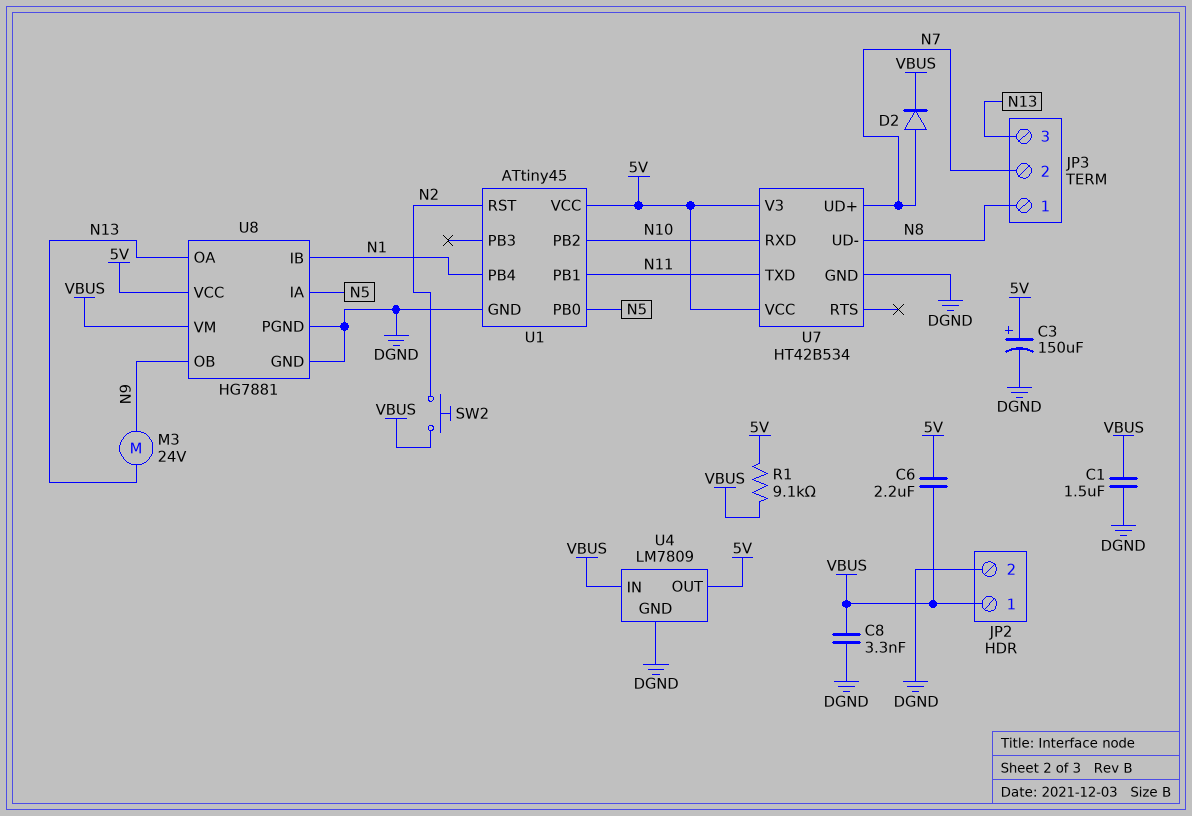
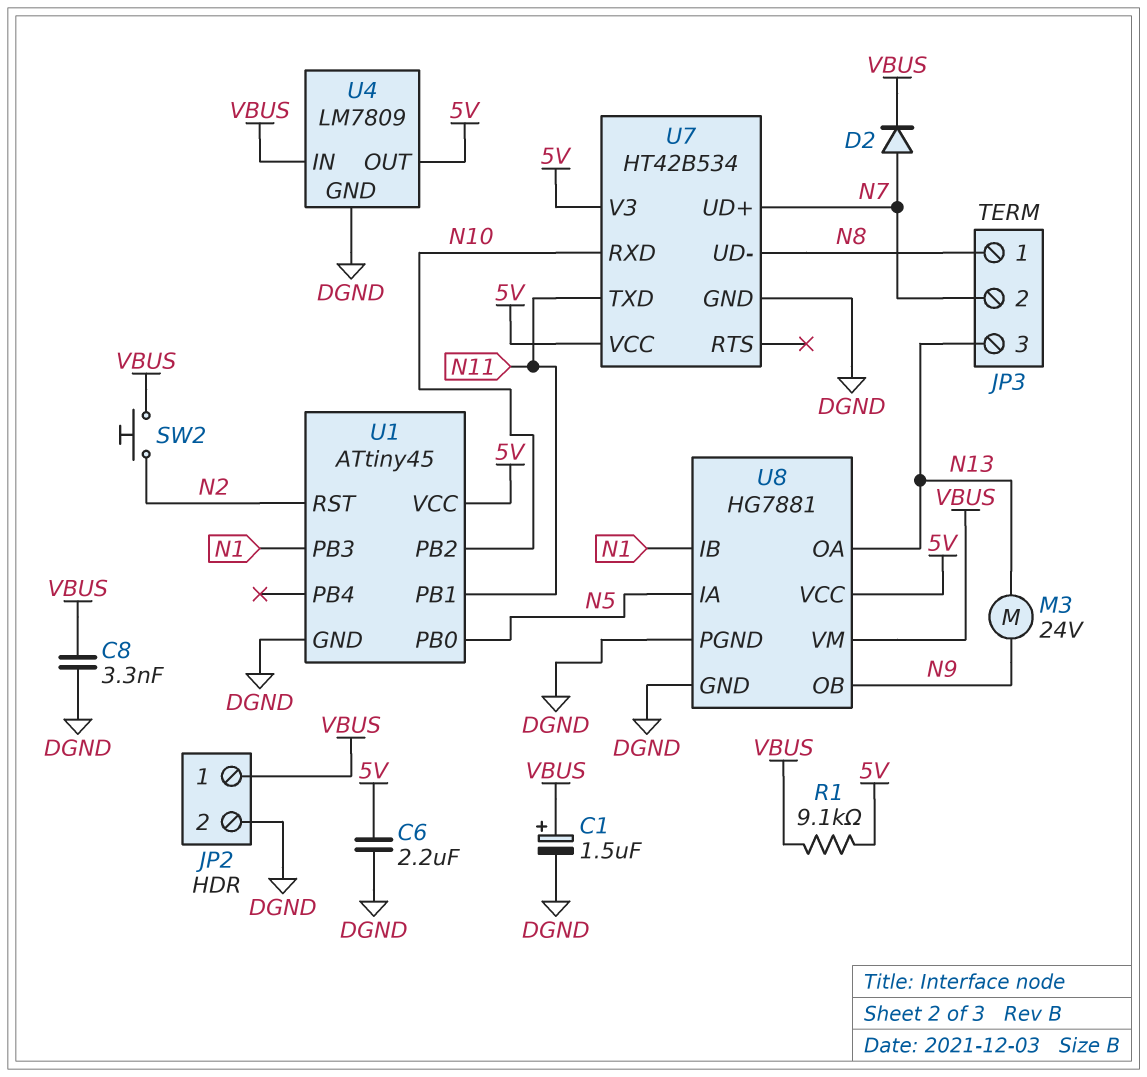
C1: 1.5uF (DGND, VBUS) -> 1.5uF (plus VBUS, minus DGND)
C3: 150uF (plus 5V, minus DGND) -> none
C6: 2.2uF (5V, VBUS) -> 2.2uF (5V, DGND)
U1 pin PB3: none -> N1
U1 pin PB4: N1 -> none

